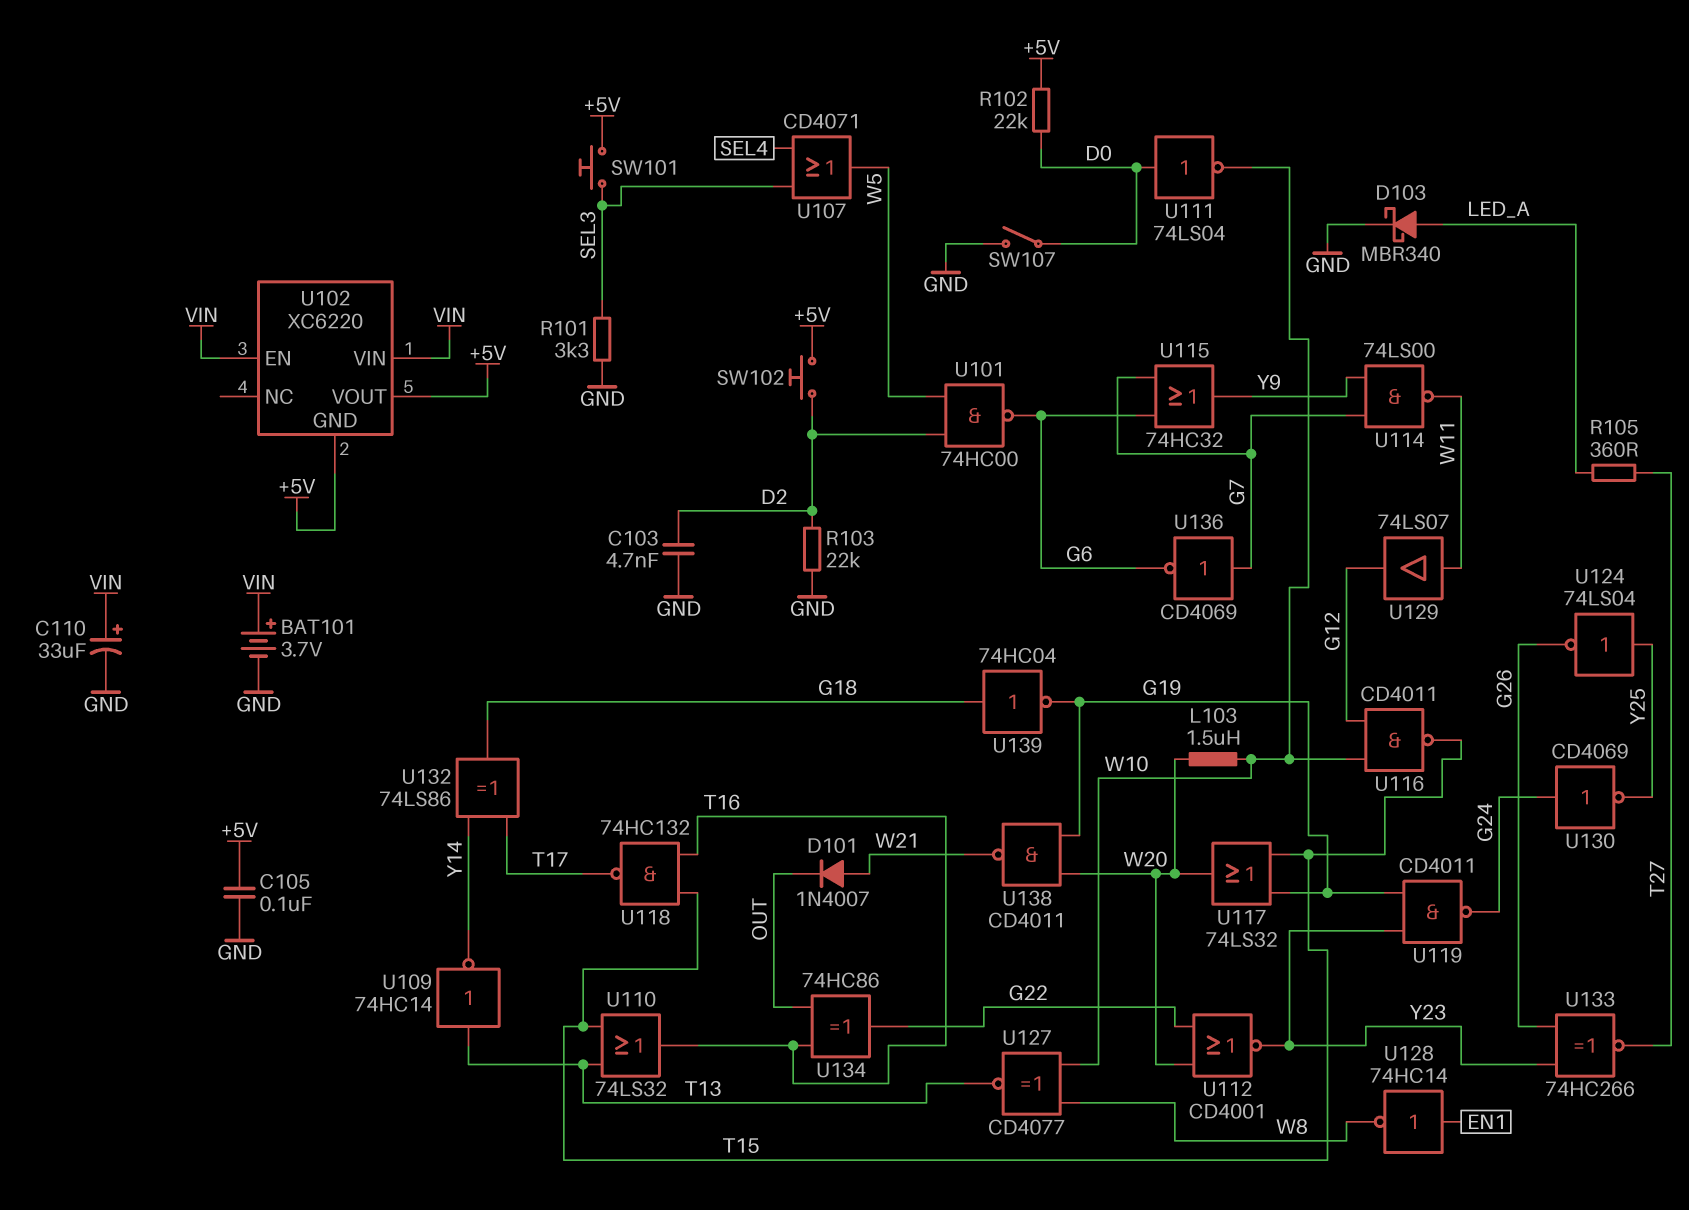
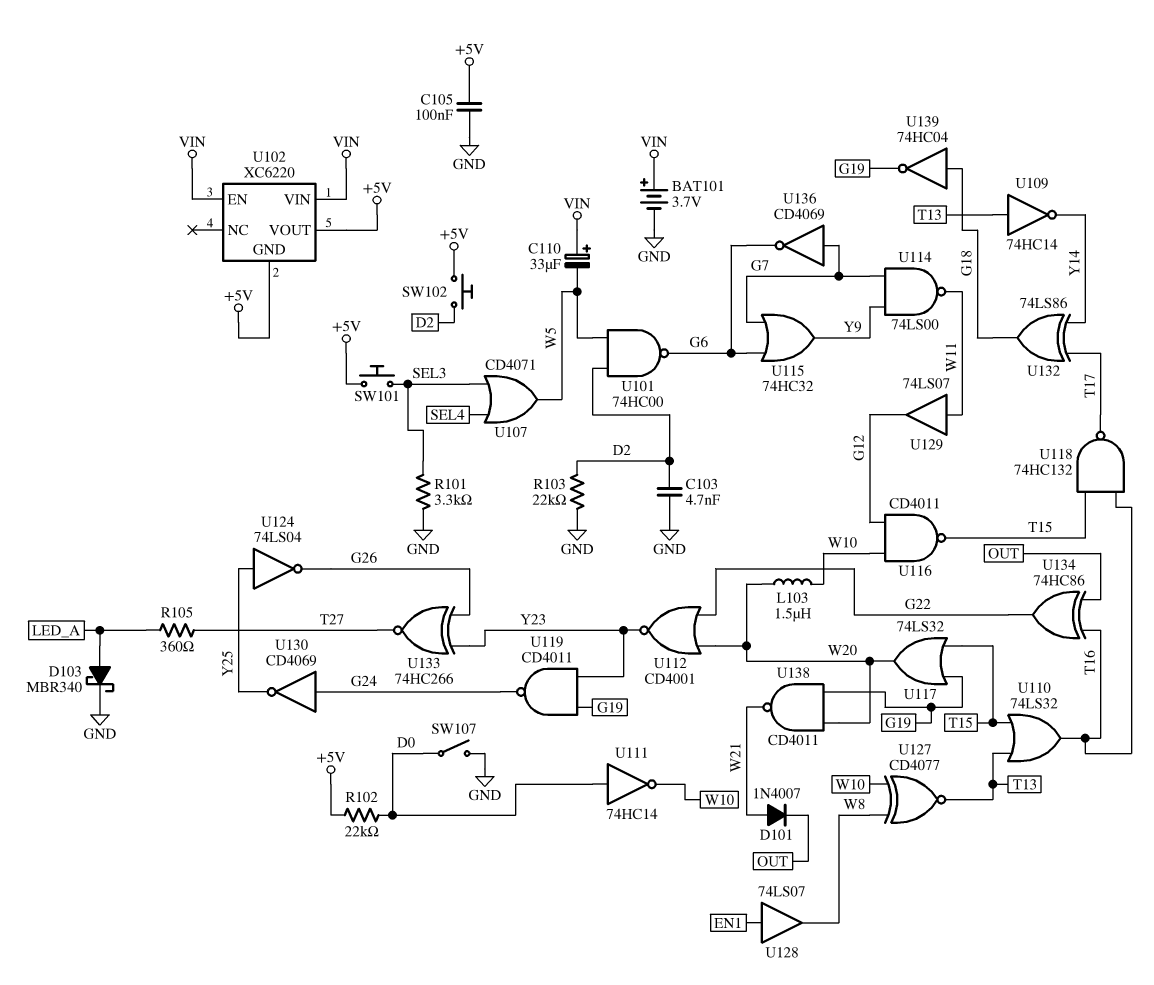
C110: 33uF (plus VIN, minus GND) -> 33uF (plus VIN, minus W5)
U111: NOT 74LS04 (in D0, out W10) -> NOT 74HC14 (in D0, out W10)
U128: NOT 74HC14 (in EN1, out W8) -> buffer 74LS07 (in EN1, out W8)

